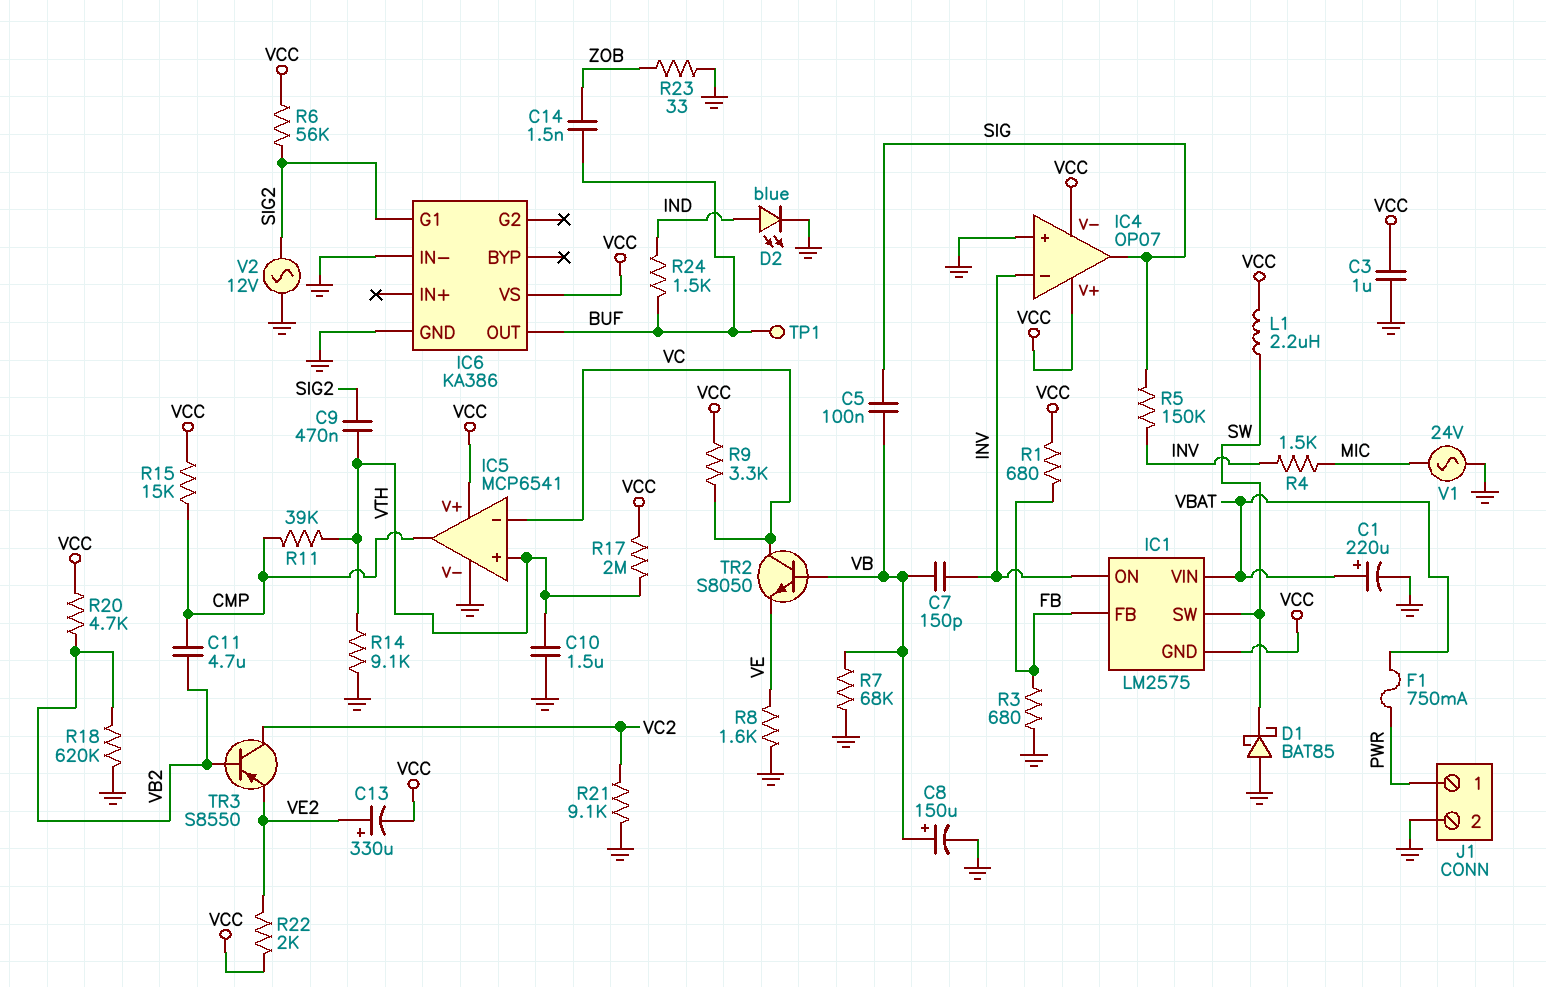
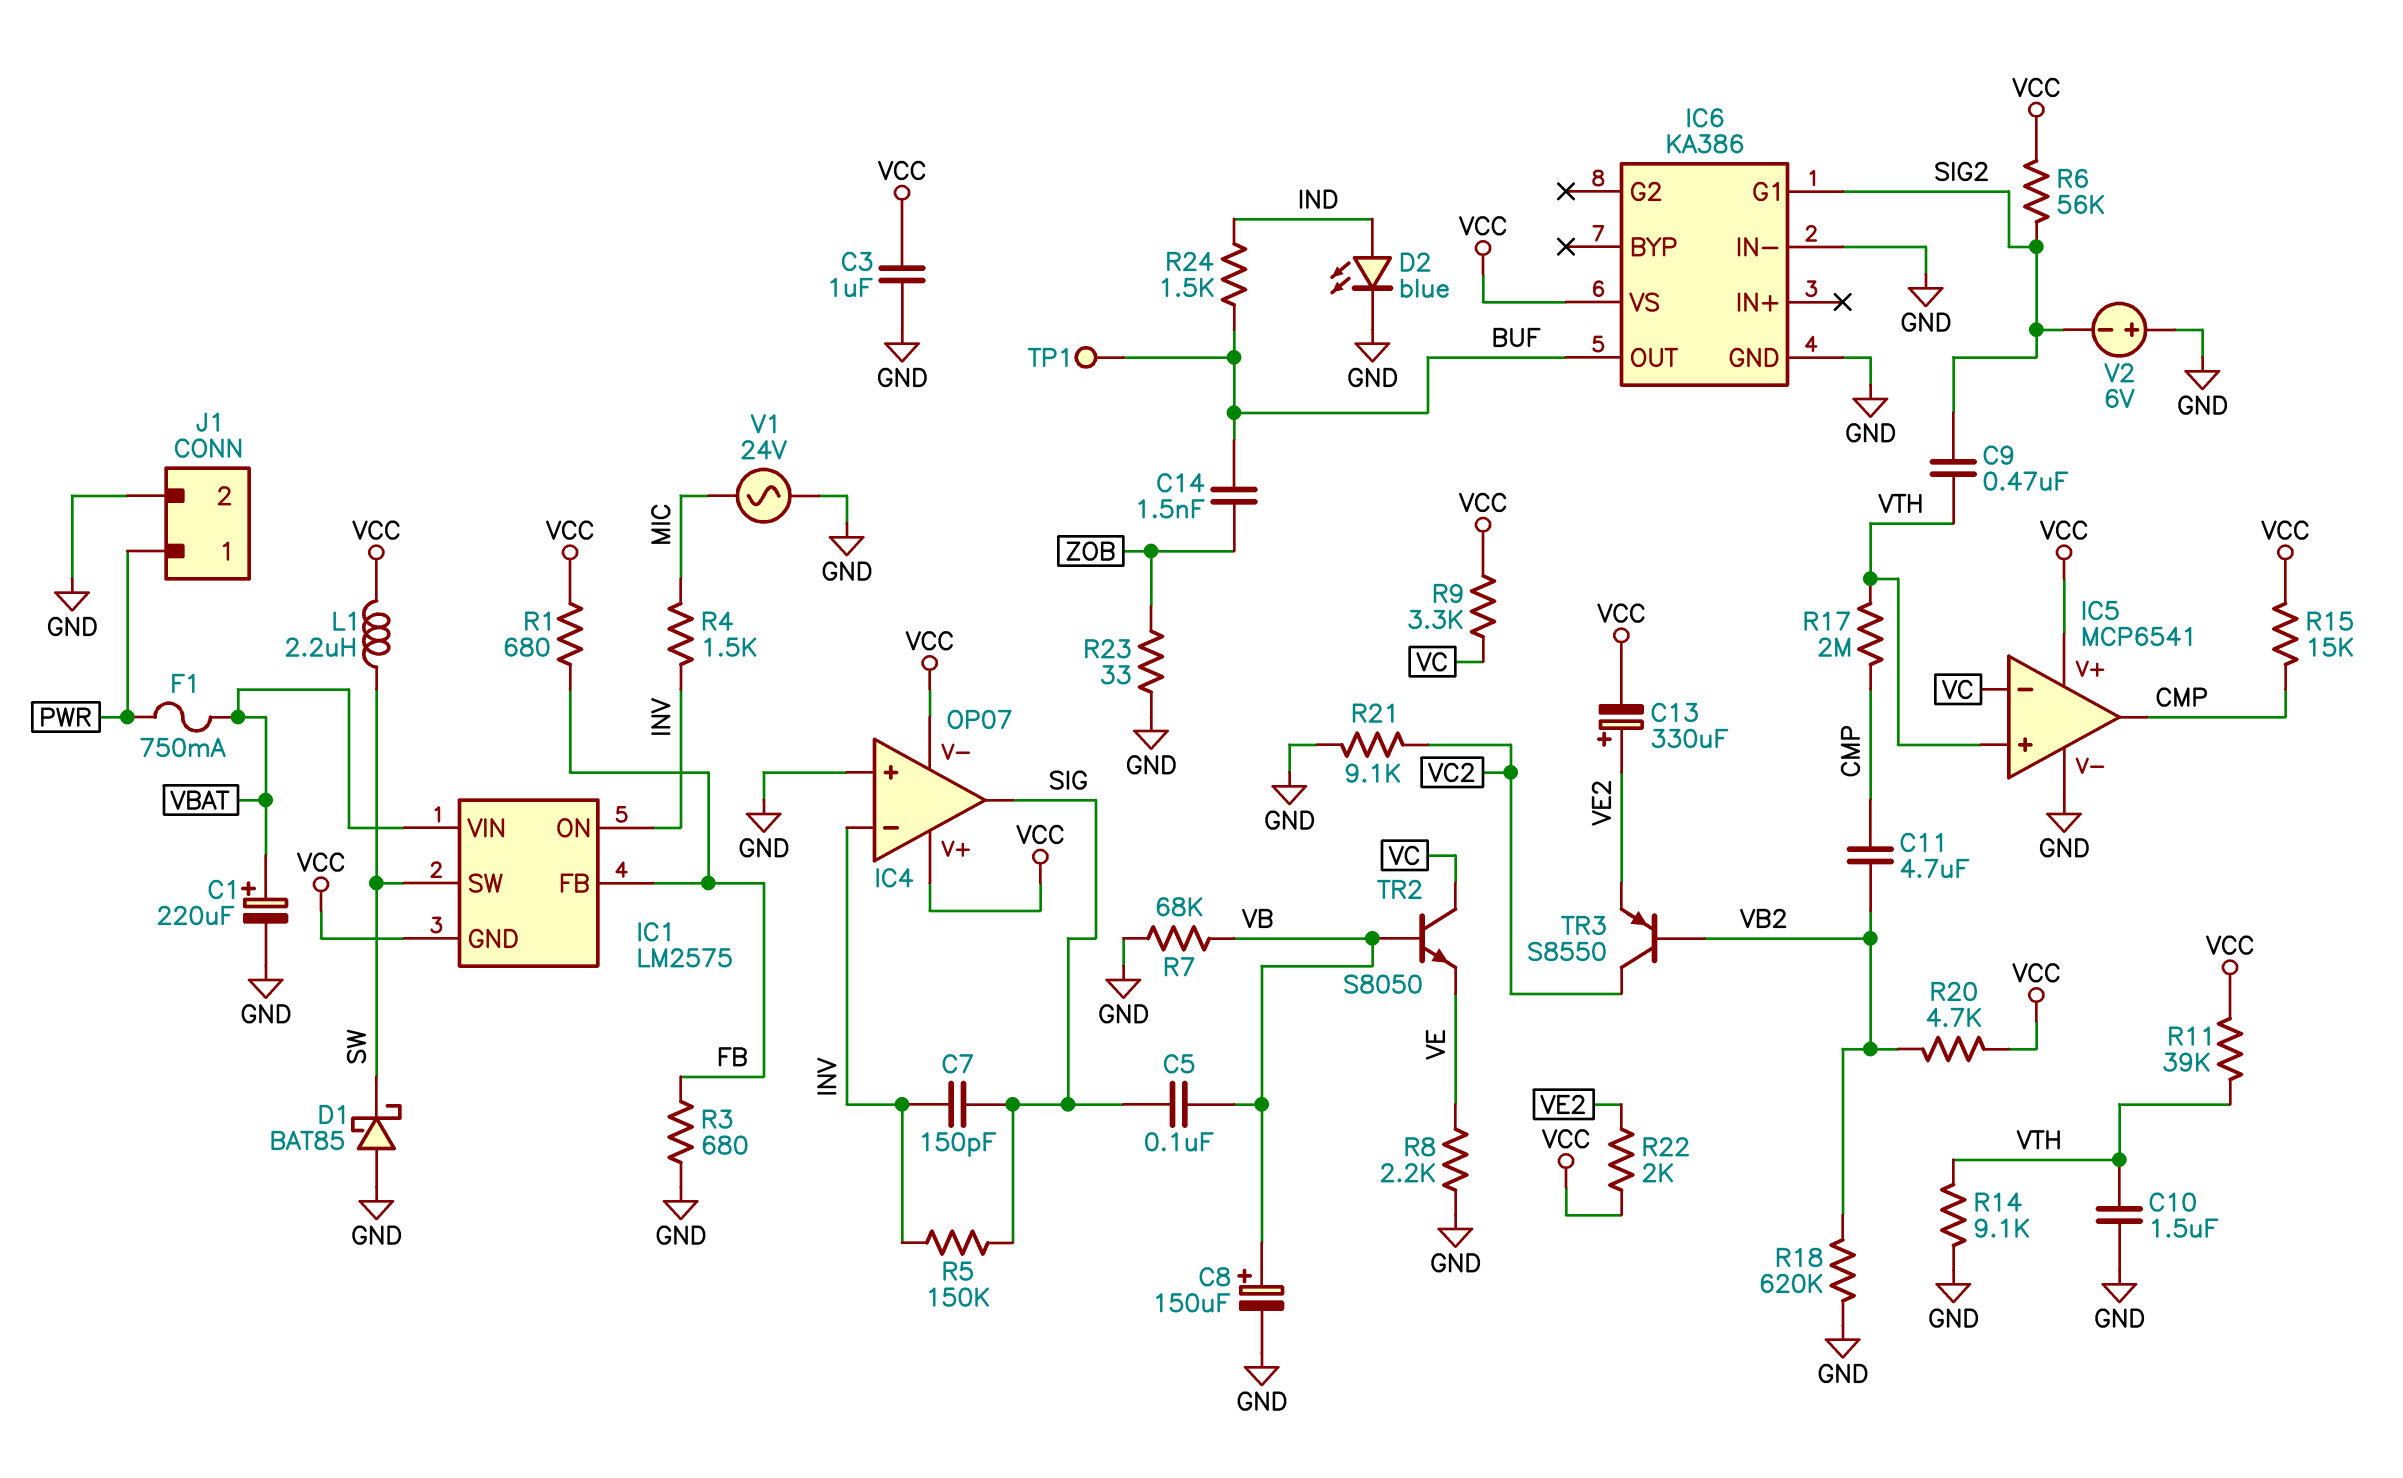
C7: 150pF (INV, VB) -> 150pF (INV, SIG)
R8: 1.6k (GND, VE) -> 2.2k (GND, VE)
R11: 39k (CMP, VTH) -> 39k (VCC, VTH)
R17: 2M (VCC, VTH) -> 2M (CMP, VTH)
V2: AC 12V (GND, SIG2) -> 6V (plus GND, minus SIG2)

